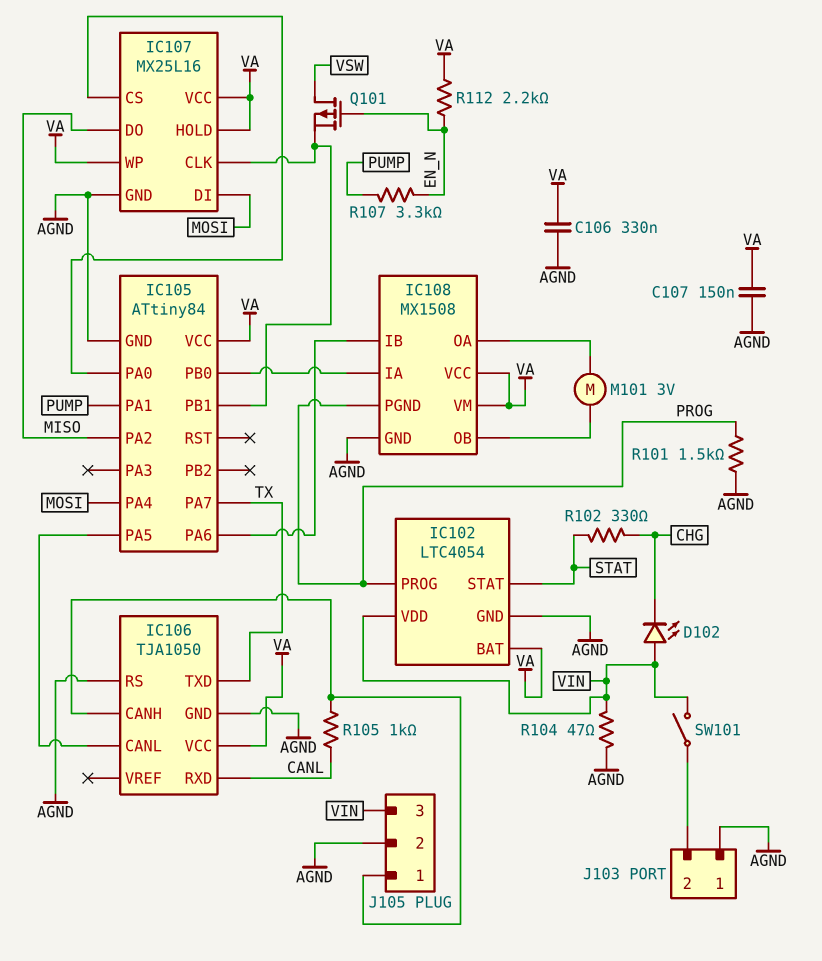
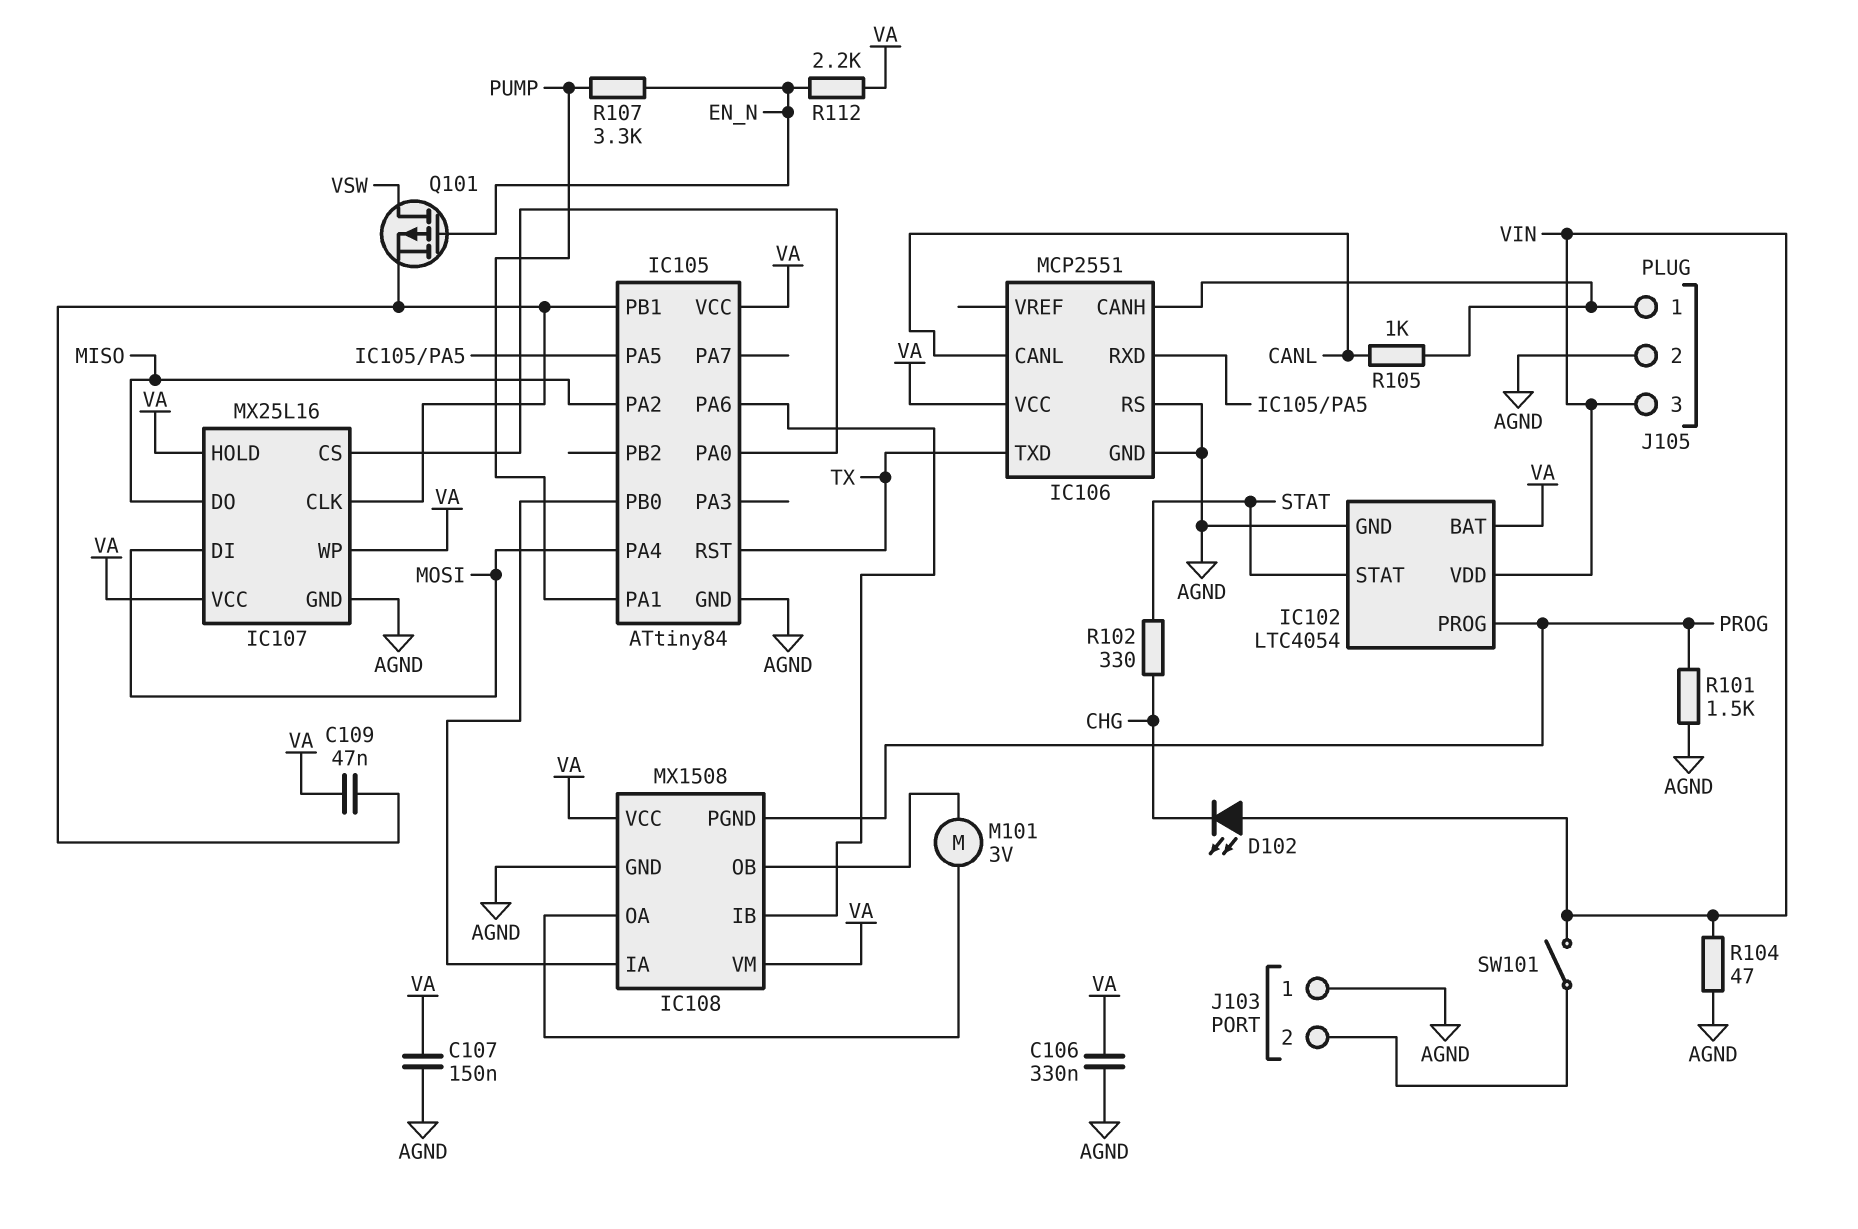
C109: none -> 47nF (IC105/PB1, VA)
IC105 pin PA7: TX -> none
IC105 pin RST: none -> TX
IC106: TJA1050 -> MCP2551
IC106 pin CANL: IC105/PA5 -> CANL
IC106 pin RXD: CANL -> IC105/PA5

